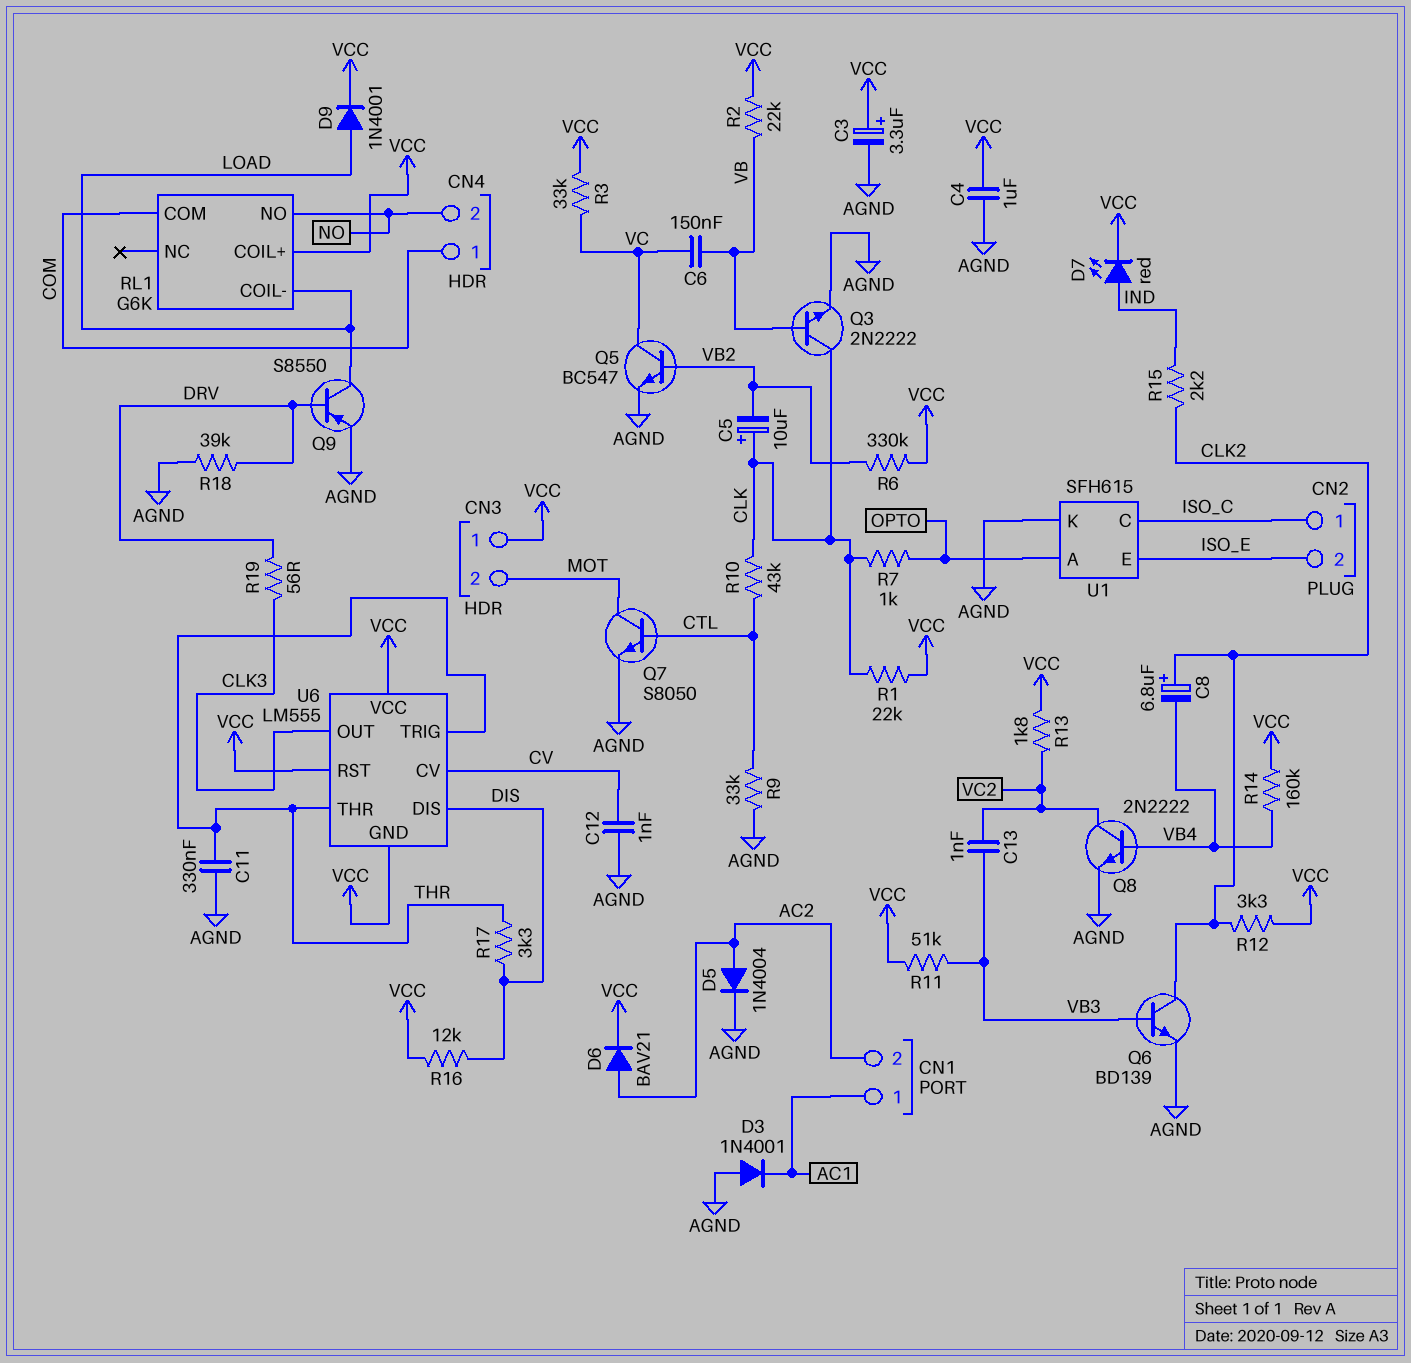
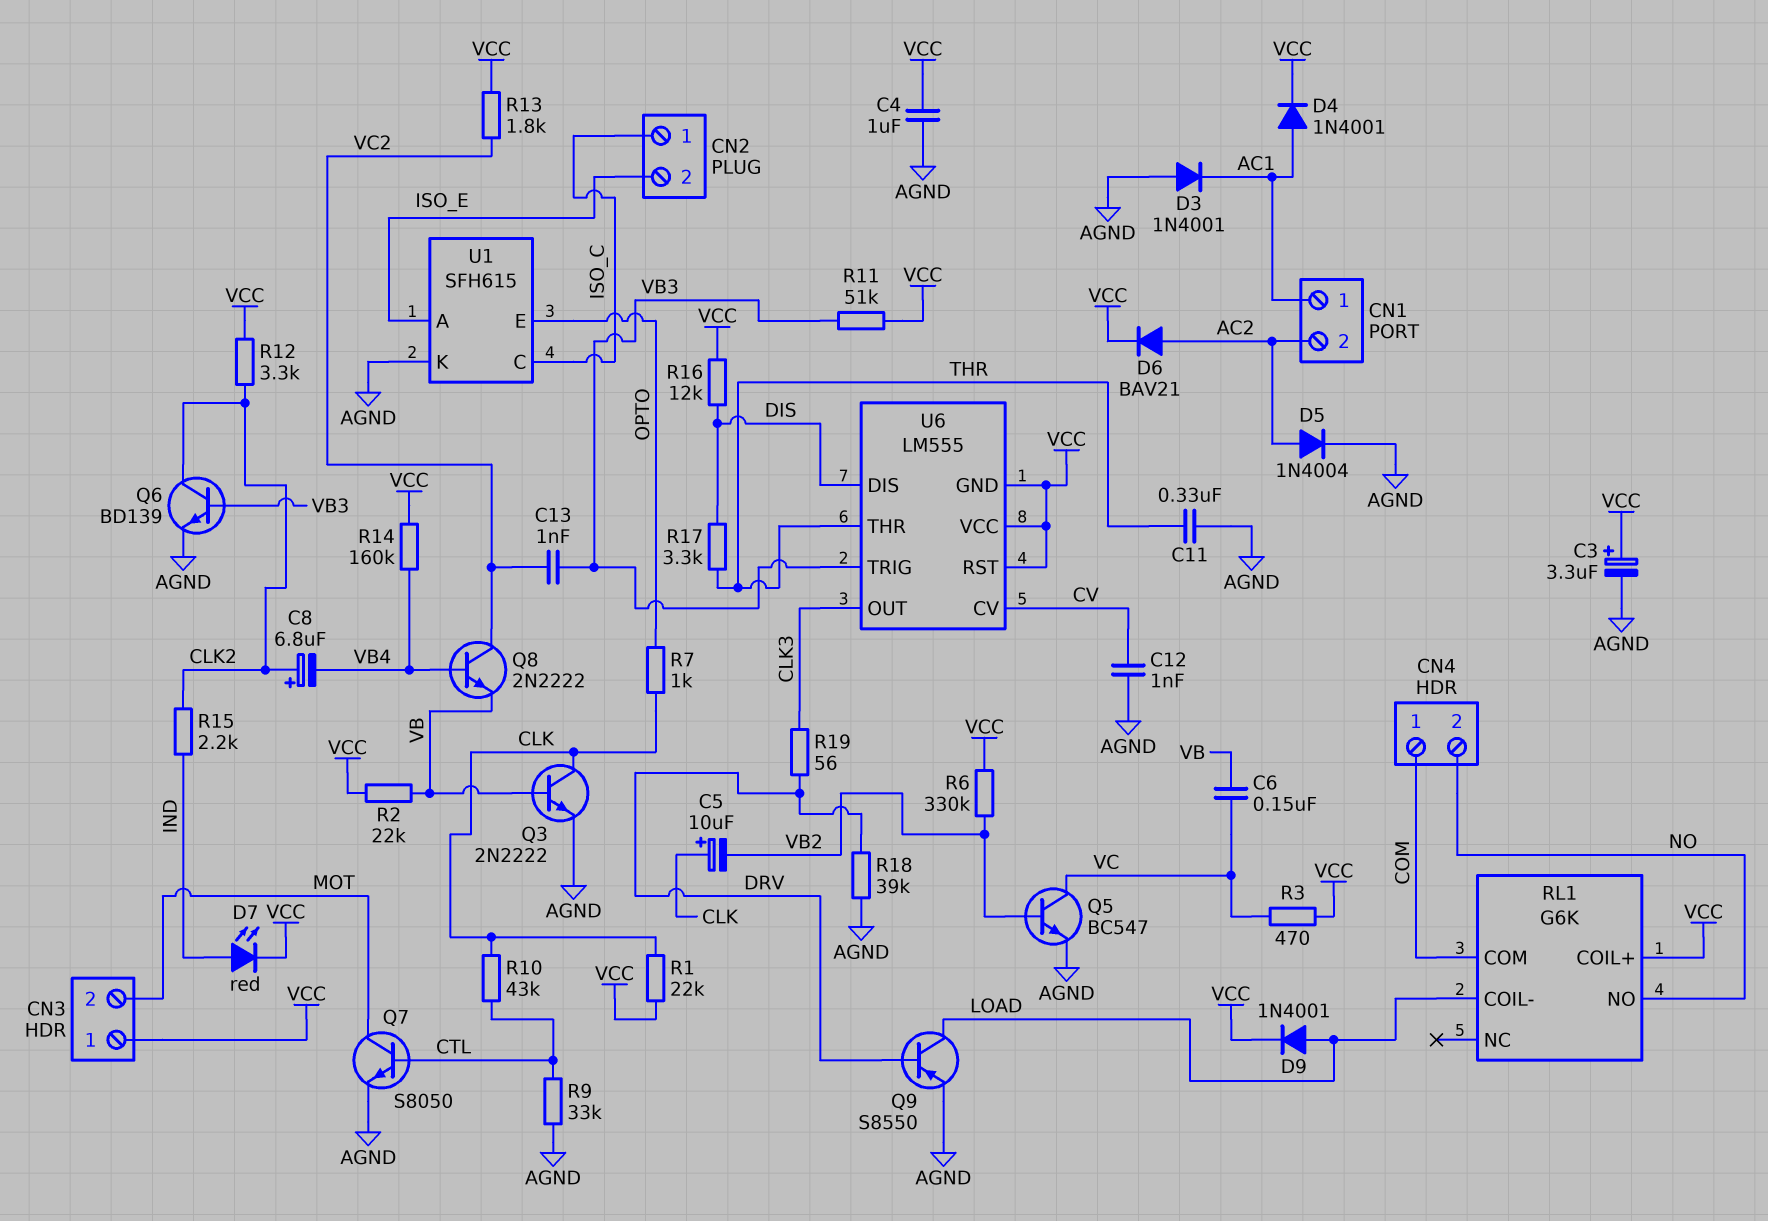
D4: none -> diode 1N4001 (A AC1, K VCC)
Q8: NPN 2N2222 (B VB4, C VC2, E AGND) -> NPN 2N2222 (B VB4, C VC2, E VB)
R3: 33k (VC, VCC) -> 470 (VC, VCC)
U1 pin A: OPTO -> ISO_E
U1 pin E: ISO_E -> OPTO
U6 pin TRIG: THR -> VB3

